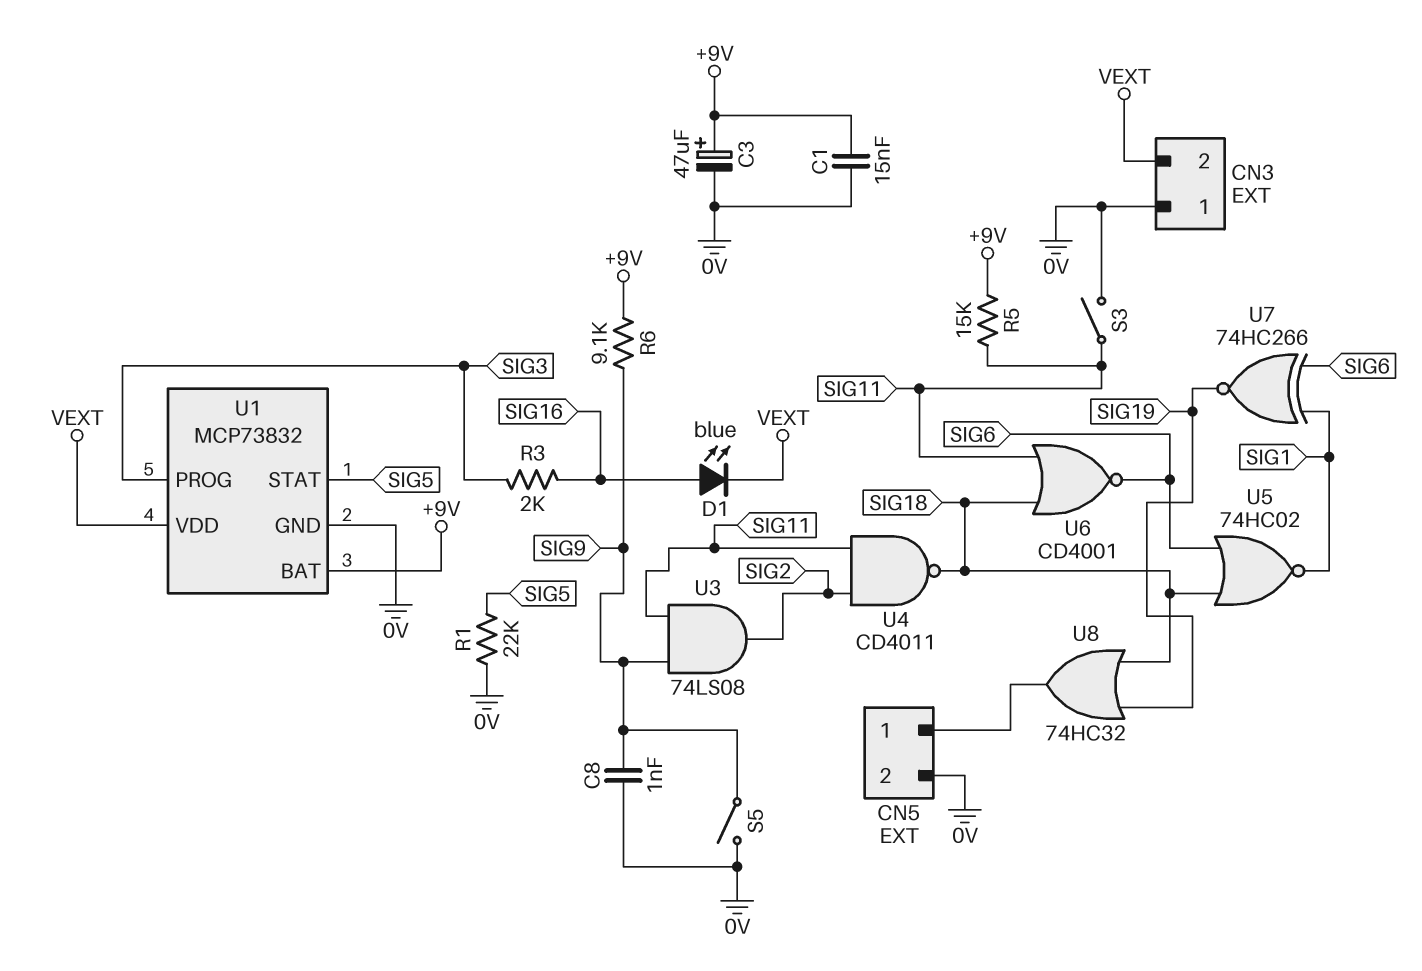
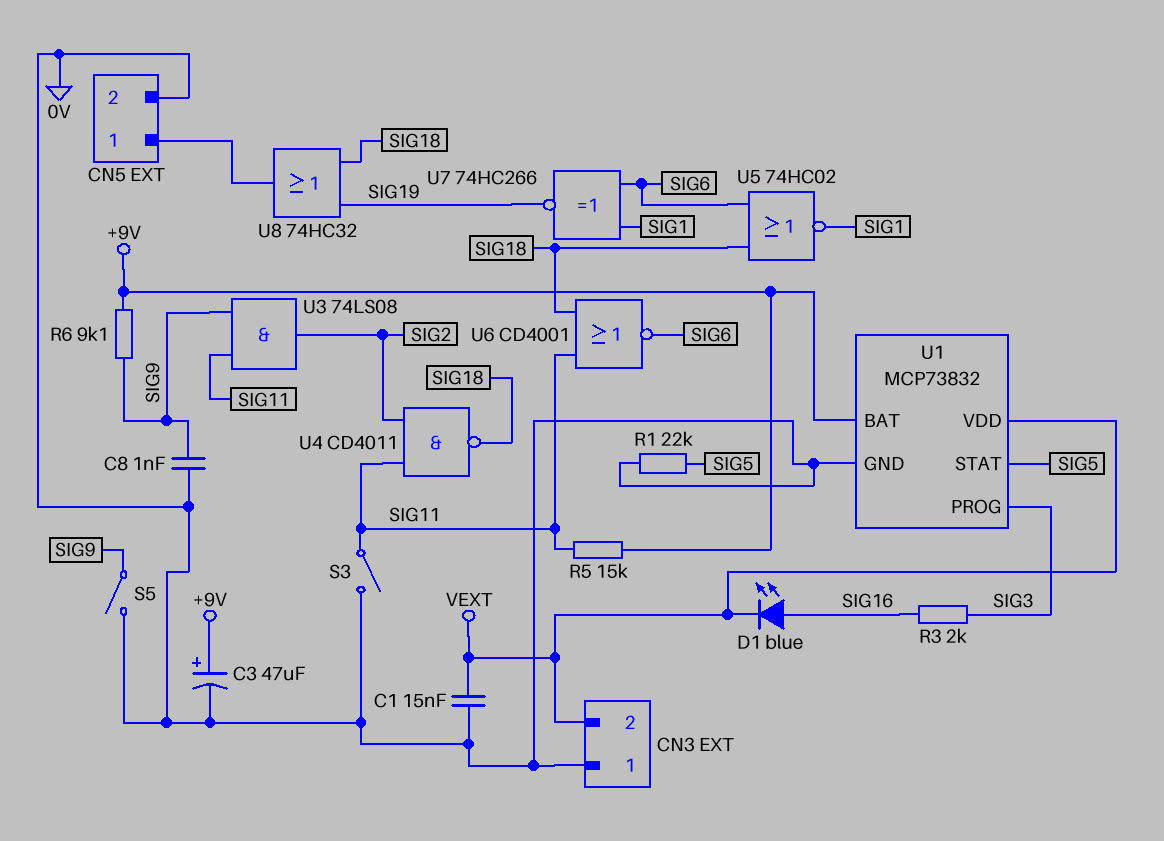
C1: 15nF (+9V, 0V) -> 15nF (0V, VEXT)

